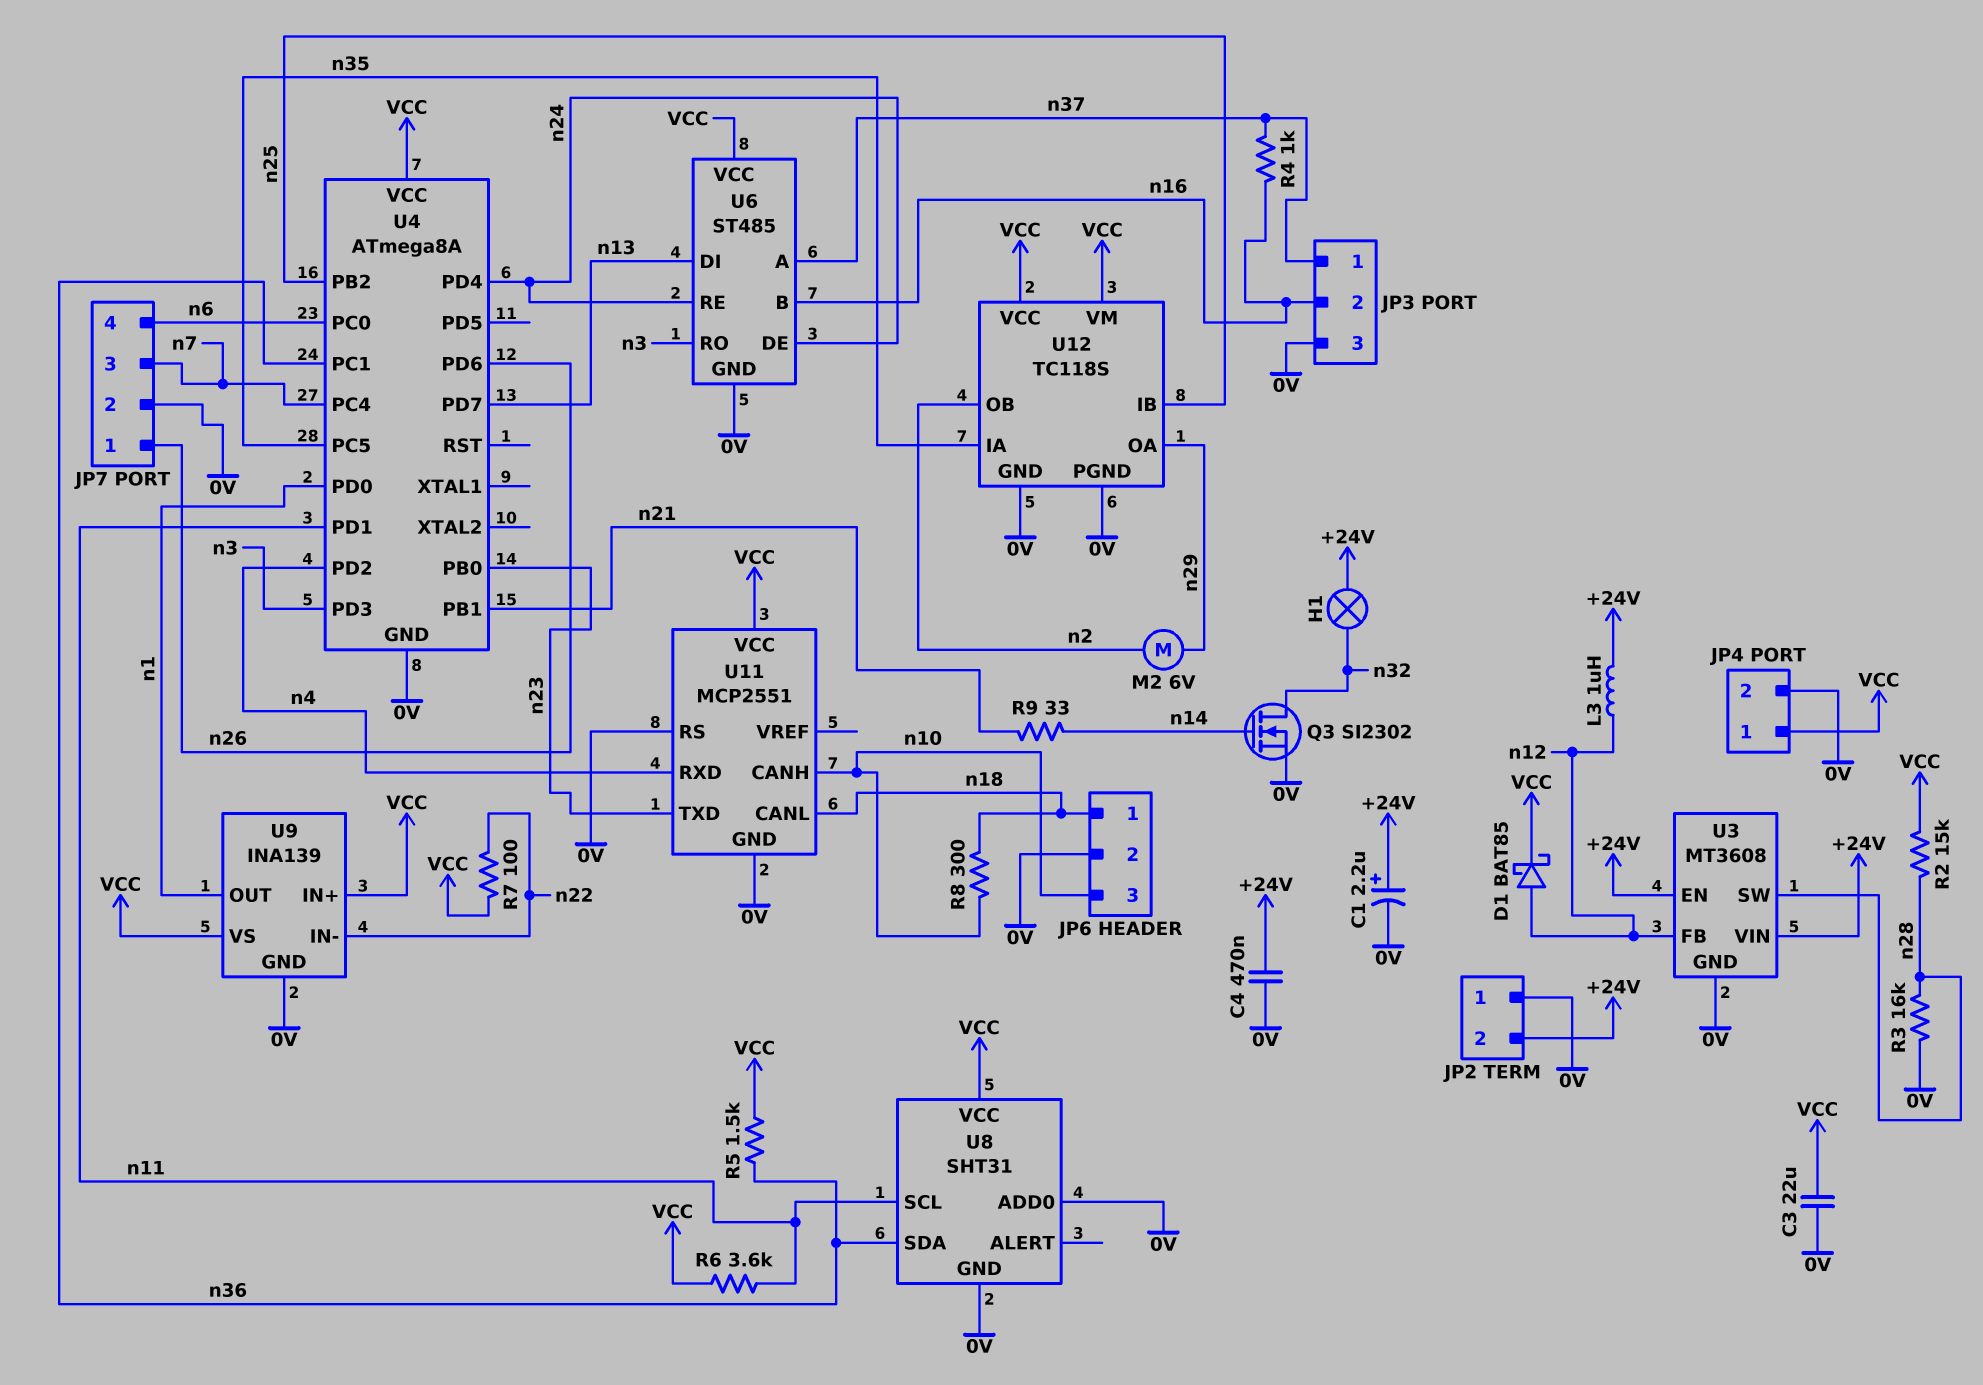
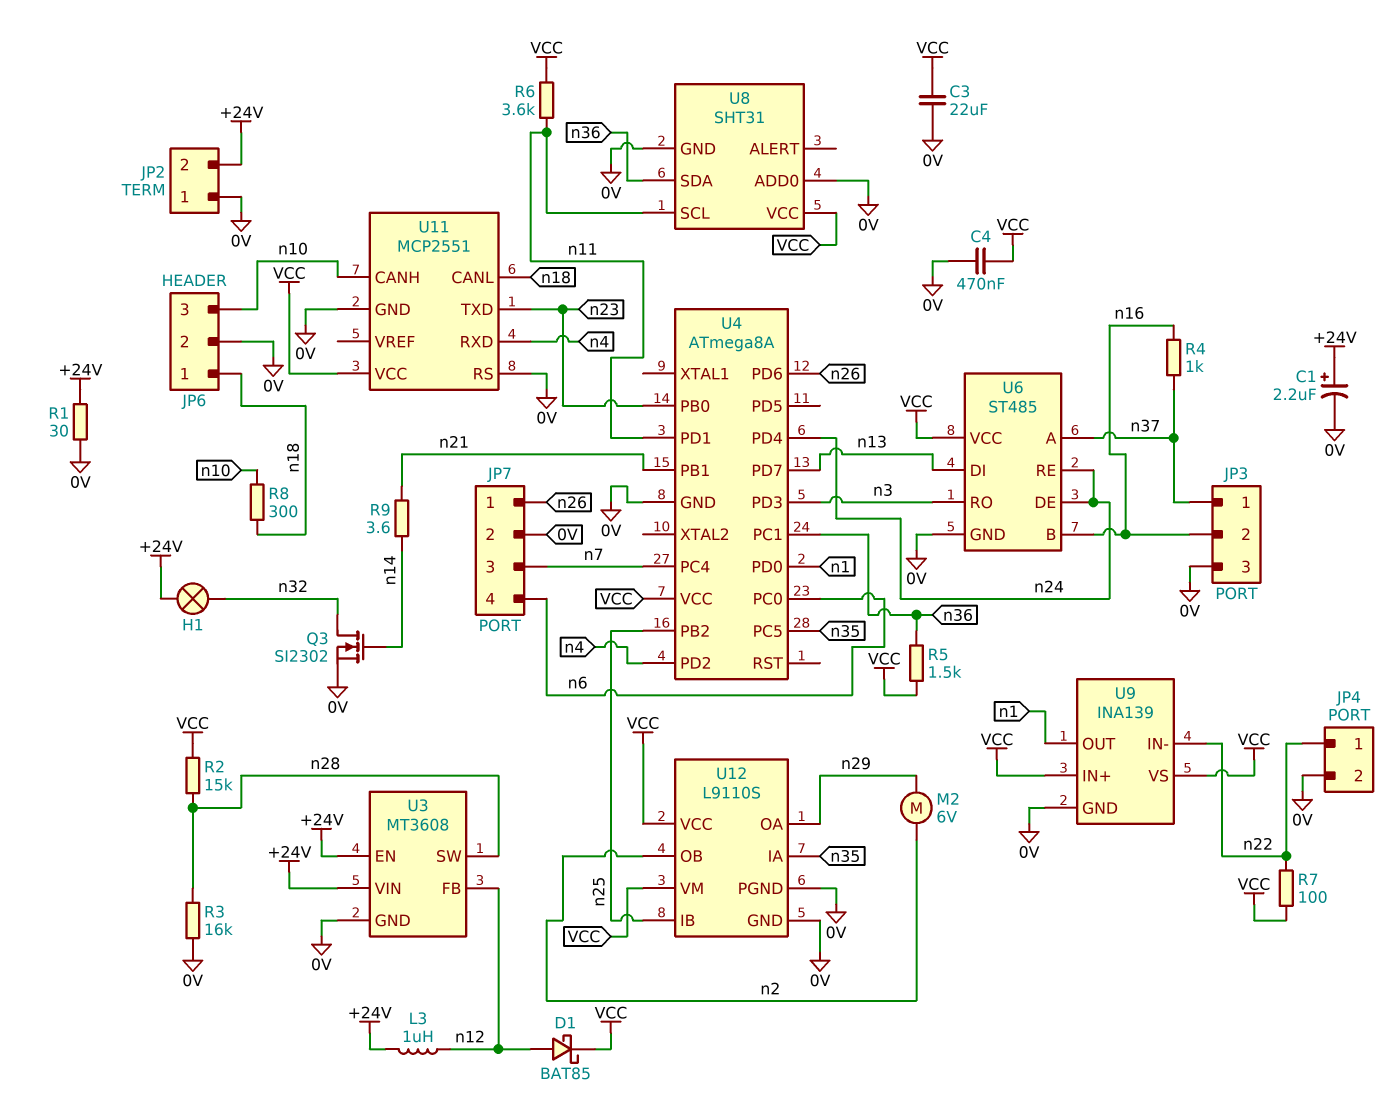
C4: 470nF (+24V, 0V) -> 470nF (0V, VCC)
JP4 pin 1: VCC -> n22
R1: none -> 30 (+24V, 0V)
R9: 33 (n14, n21) -> 3.6 (n14, n21)
U12: TC118S -> L9110S

